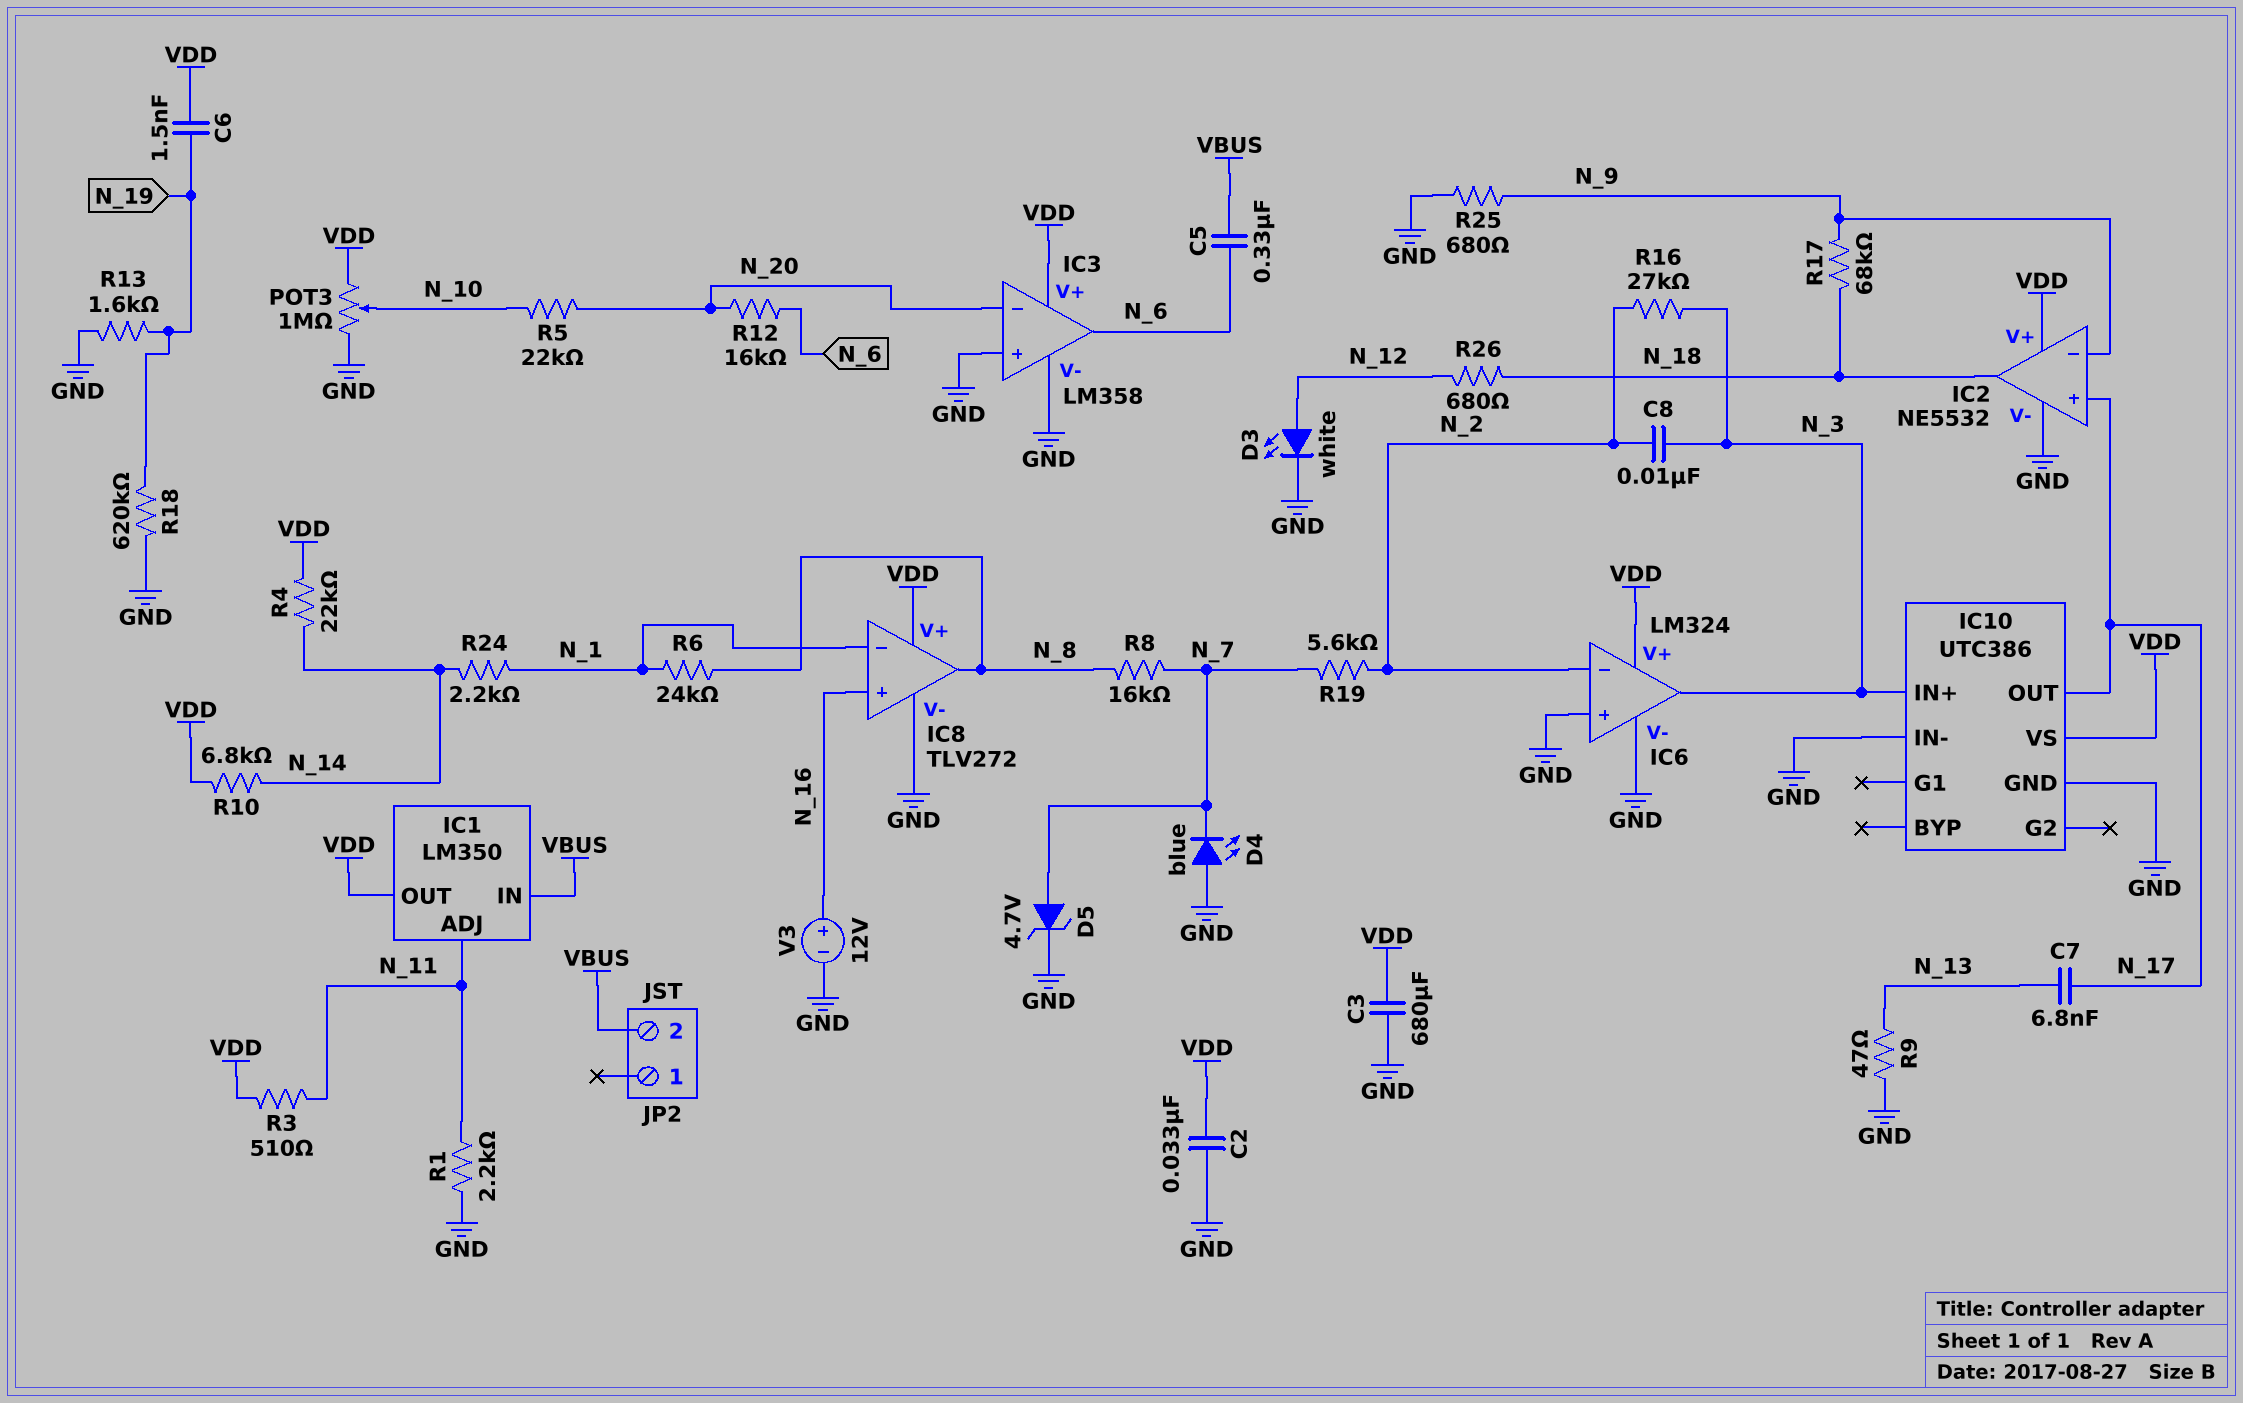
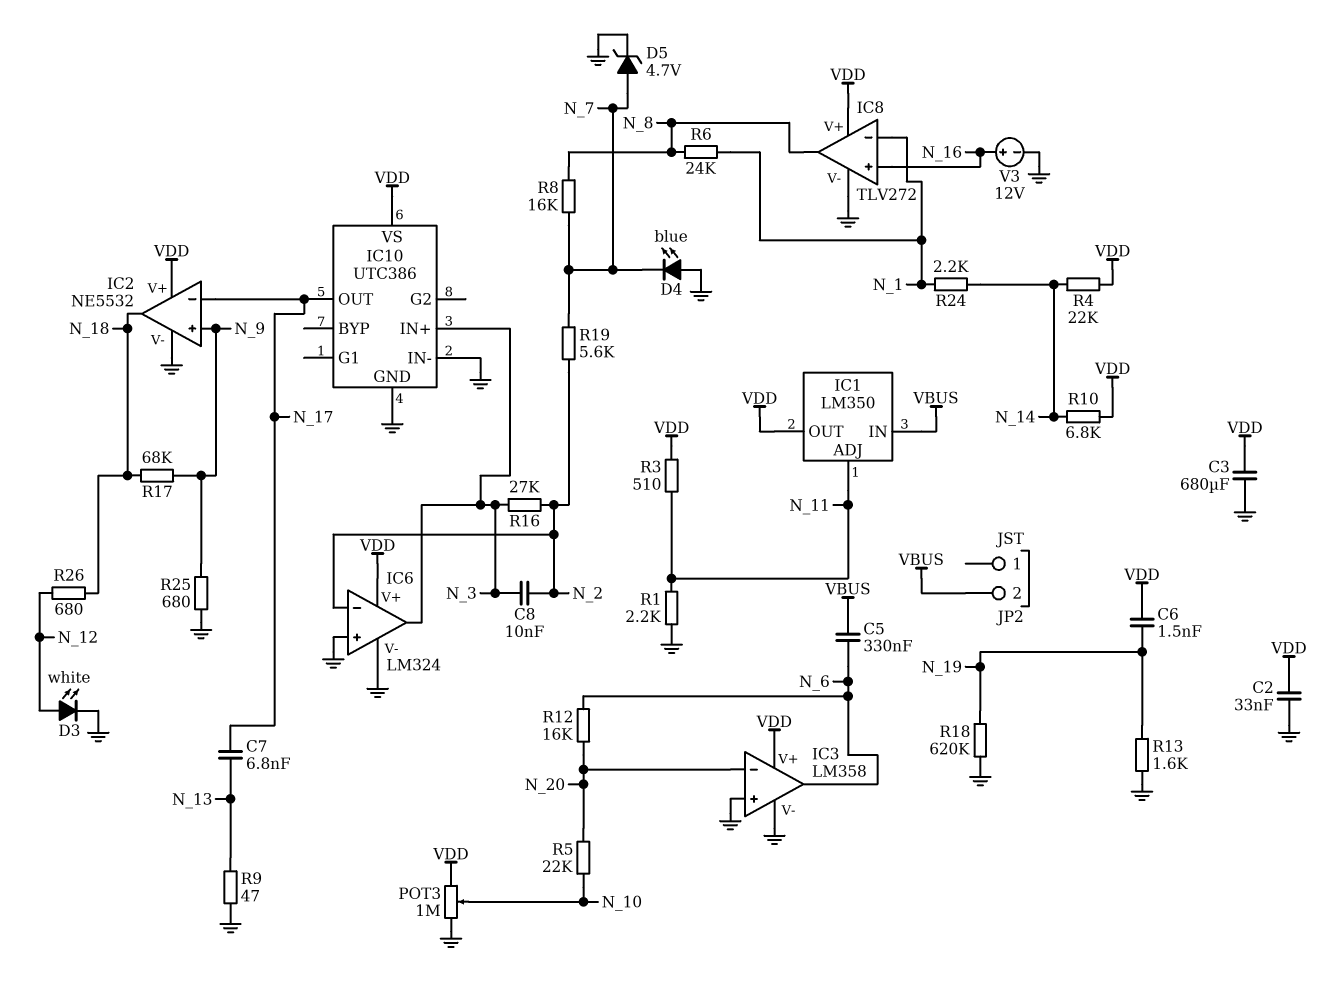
IC2 pin in+: N_17 -> N_9
IC2 pin in-: N_9 -> N_17

